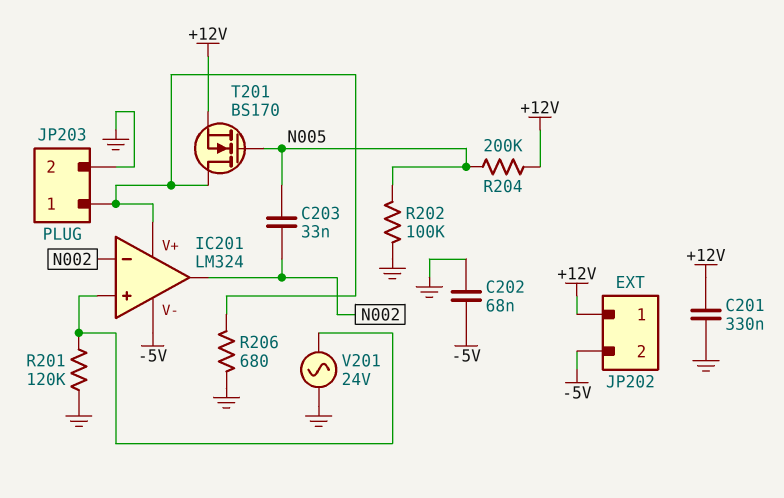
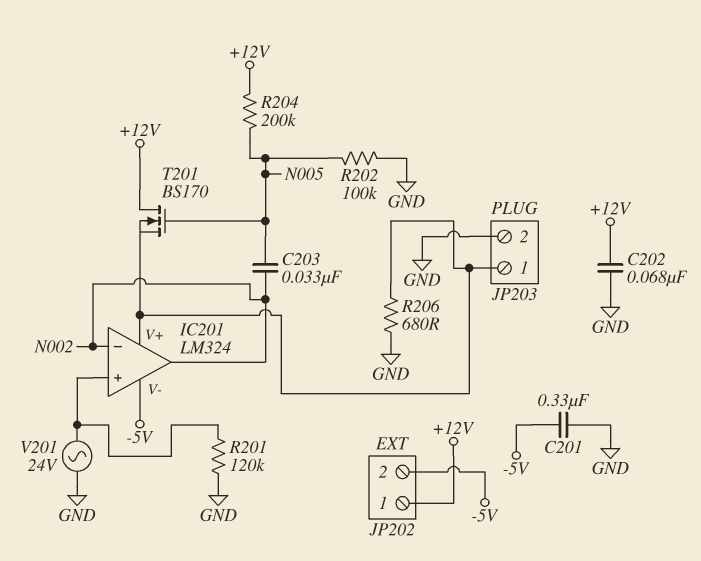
C201: 330nF (+12V, GND) -> 330nF (-5V, GND)
C202: 68nF (-5V, GND) -> 68nF (+12V, GND)
T201: NMOS BS170 (G N005, D IC201/V+, S +12V) -> NMOS BS170 (G N005, D +12V, S IC201/V+)

